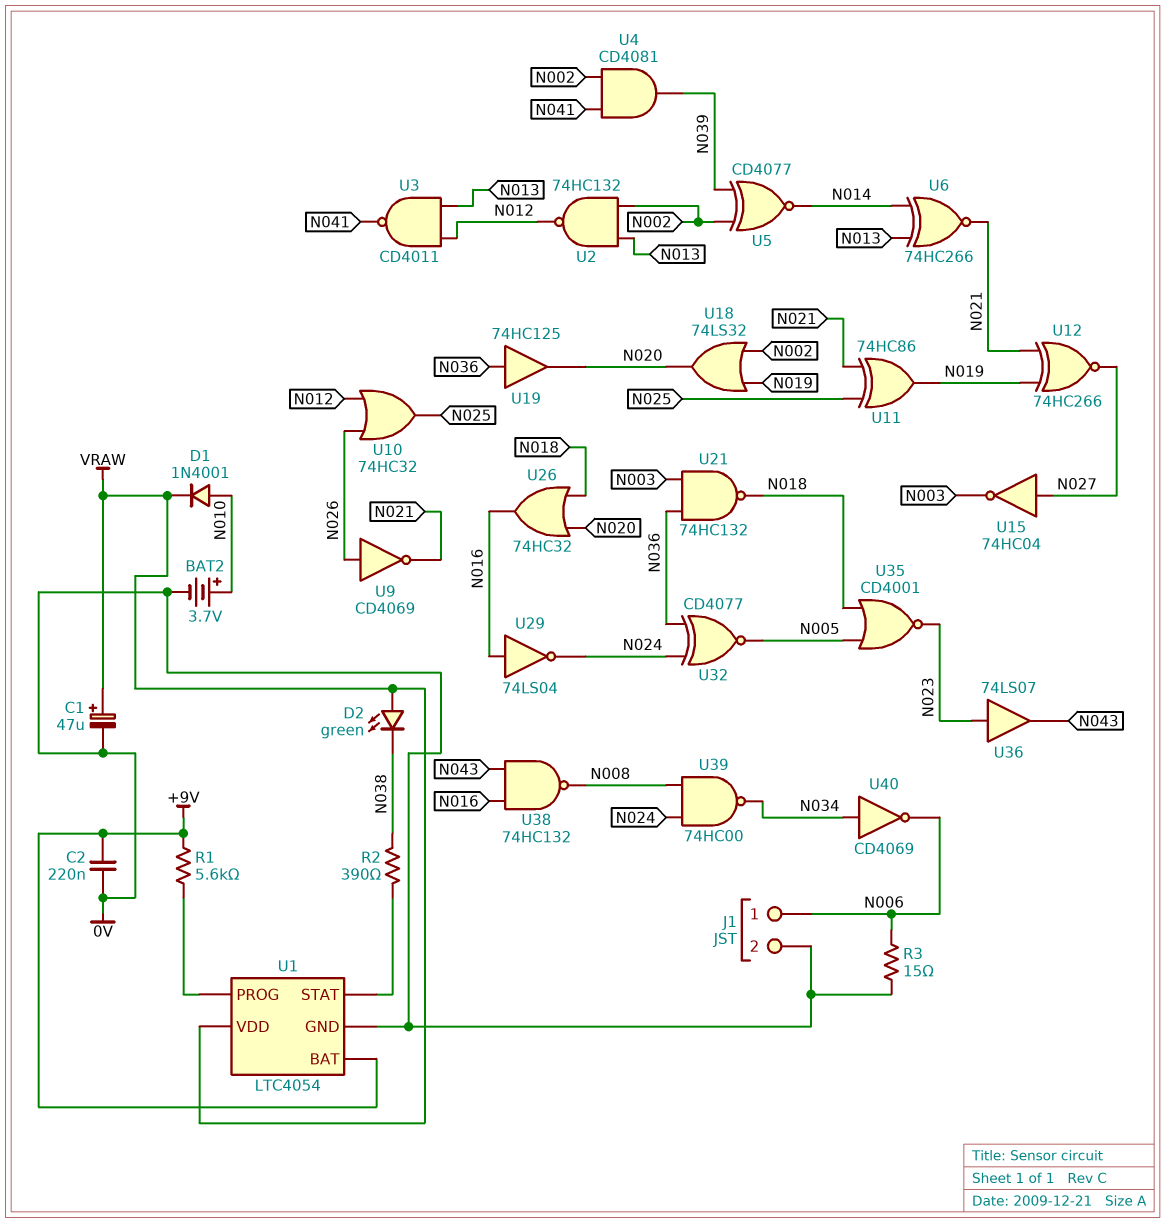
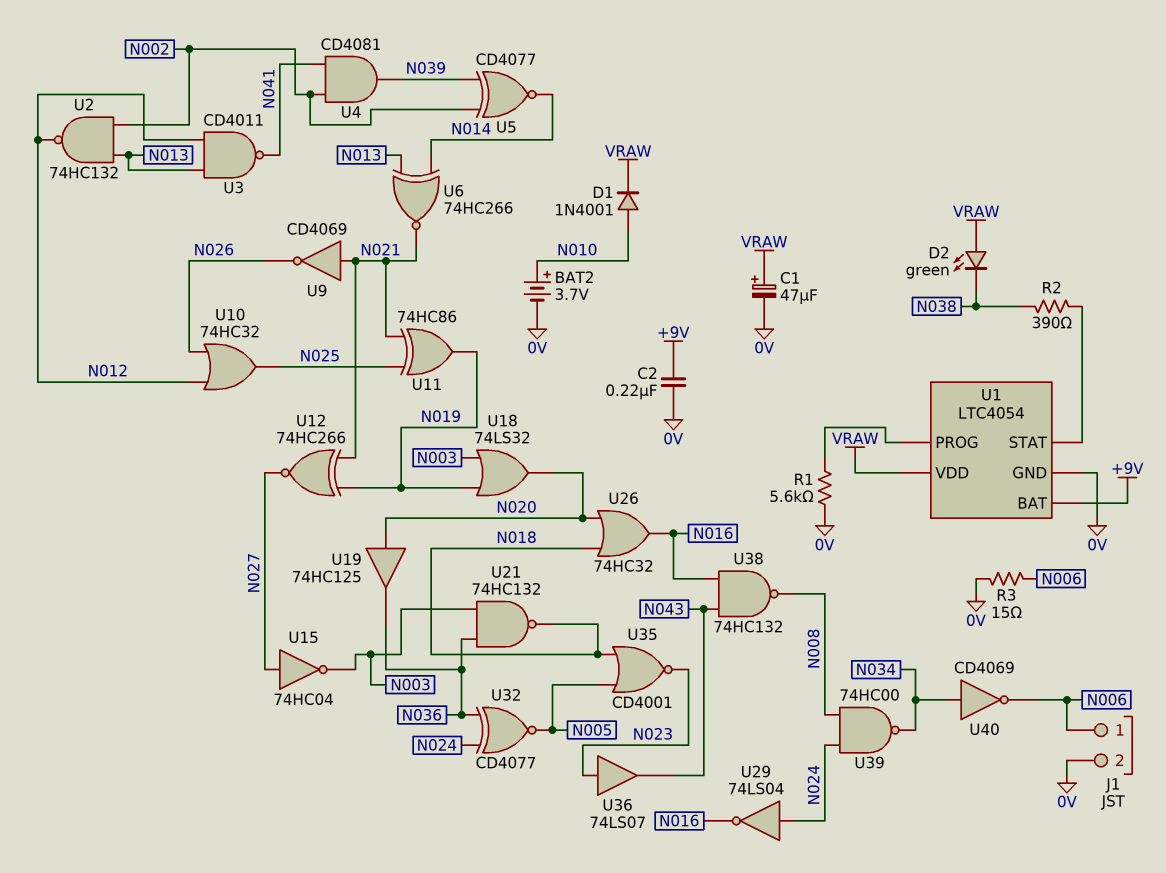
R1: 5.6k (+9V, U1/PROG) -> 5.6k (0V, U1/PROG)
U9: NOT CD4069 (in N026, out N021) -> NOT CD4069 (in N021, out N026)
U18: OR 74LS32 (in N002, in N019, out N020) -> OR 74LS32 (in N003, in N019, out N020)
U19: buffer 74HC125 (in N036, out N020) -> buffer 74HC125 (in N020, out N036)
U29: NOT 74LS04 (in N016, out N024) -> NOT 74LS04 (in N024, out N016)

